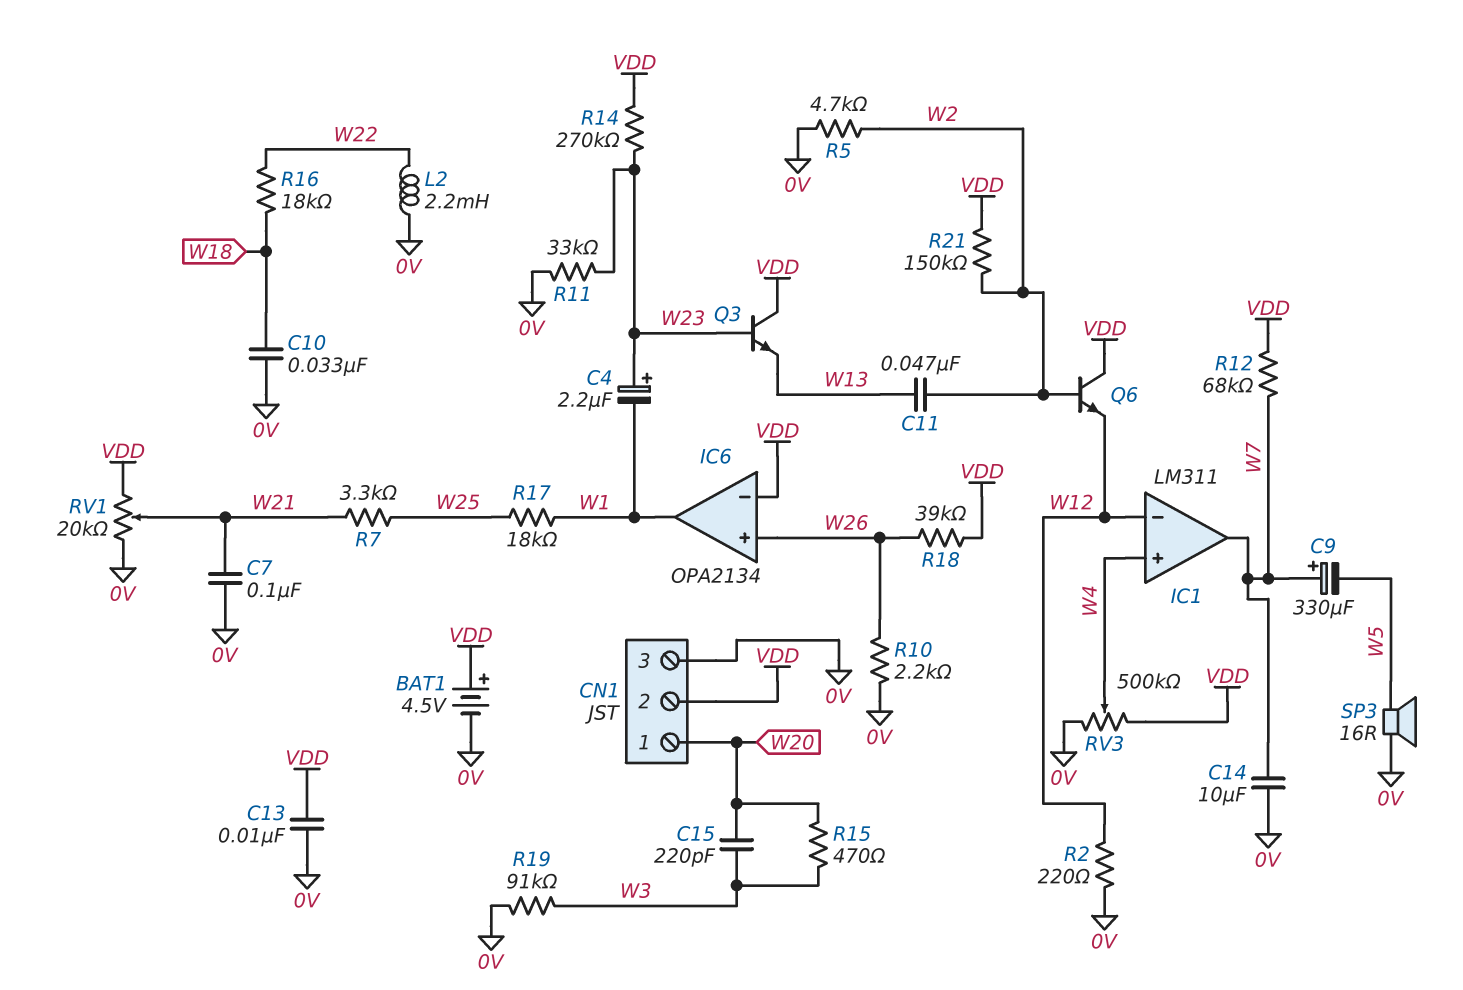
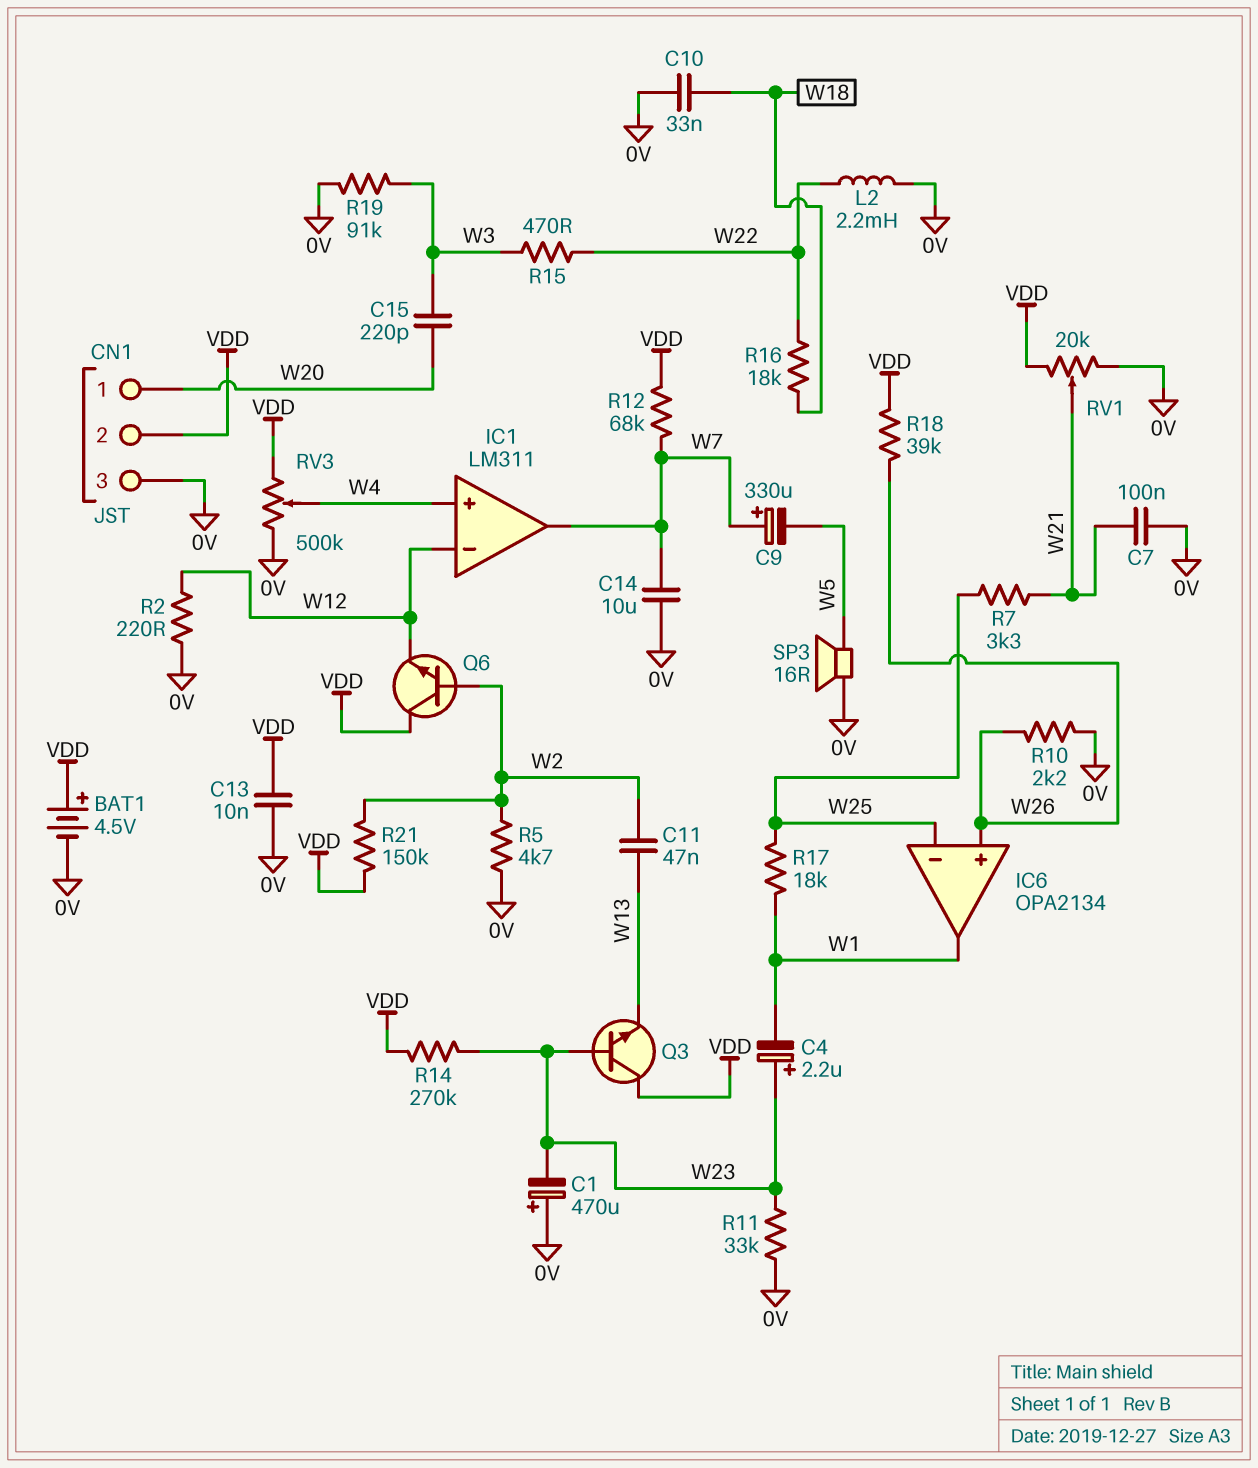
C1: none -> 470uF (plus 0V, minus W23)
IC6 pin in-: VDD -> W25
R15: 470 (W3, W20) -> 470 (W3, W22)

